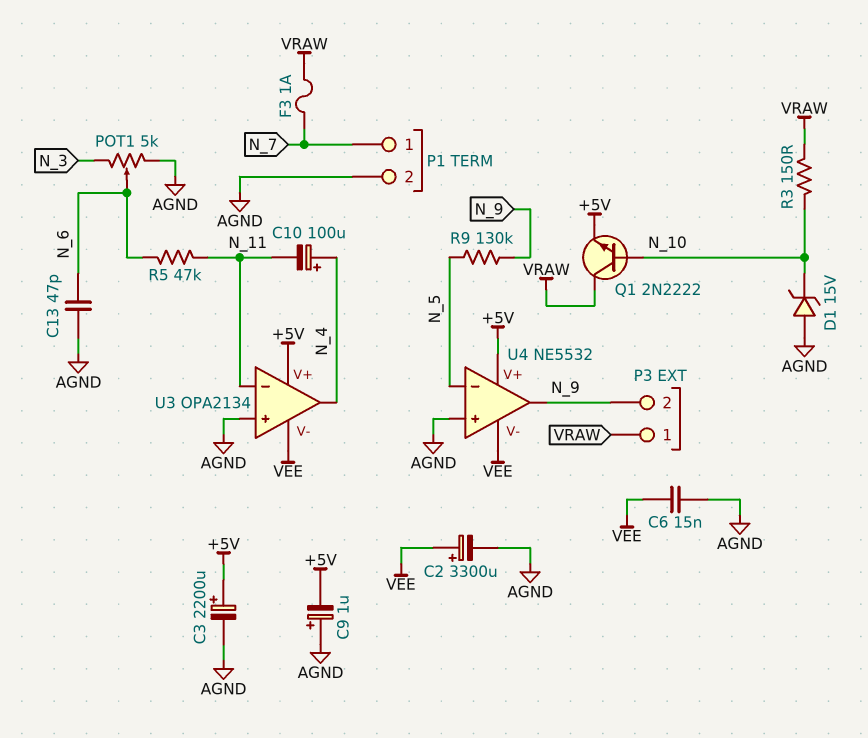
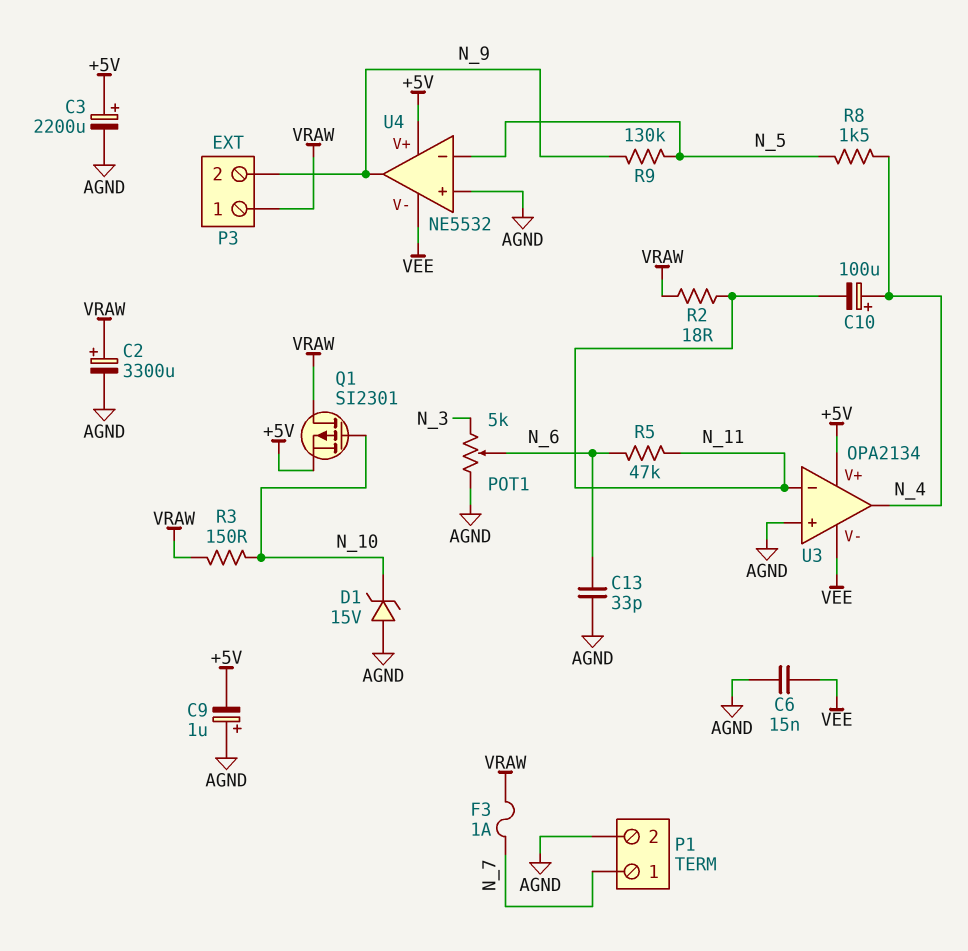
C2: 3300uF (plus VEE, minus AGND) -> 3300uF (plus VRAW, minus AGND)
C13: 47pF (AGND, N_6) -> 33pF (AGND, N_6)
Q1: NPN 2N2222 (B N_10, C VRAW, E +5V) -> PMOS SI2301 (G N_10, D VRAW, S +5V)
R2: none -> 18 (N_11, VRAW)
R8: none -> 1.5k (N_4, N_5)

